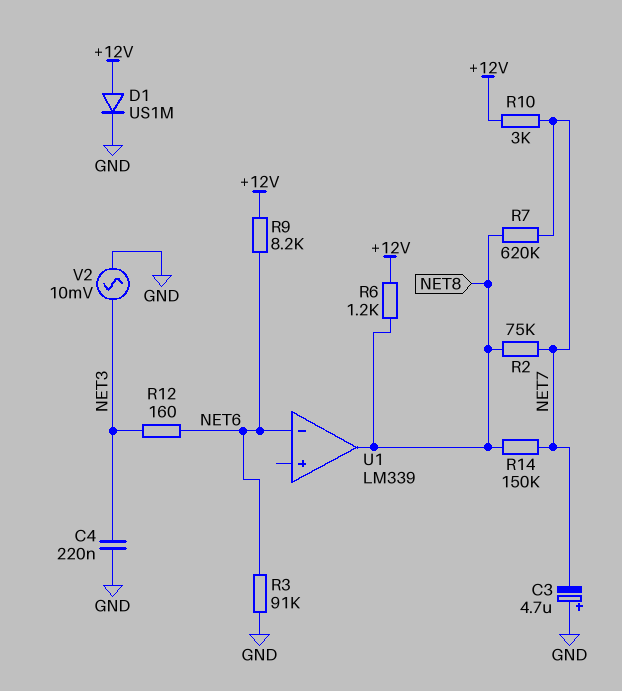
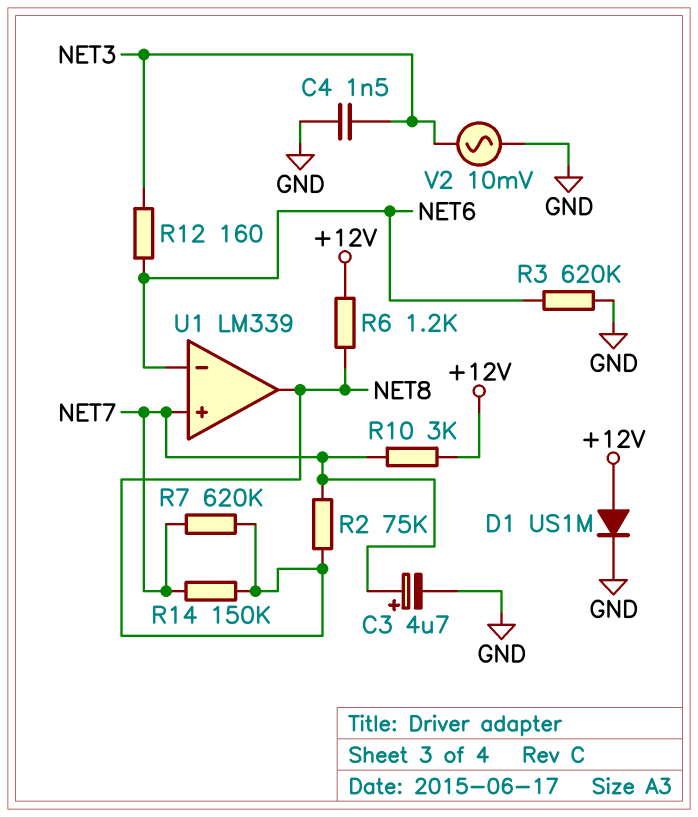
C3: 4.7uF (plus GND, minus NET7) -> 4.7uF (plus NET7, minus GND)
C4: 220nF (GND, NET3) -> 1.5nF (GND, NET3)
R3: 91k (GND, NET6) -> 620k (GND, NET6)
R9: 8.2k (+12V, NET6) -> none
U1 pin in+: none -> NET7

